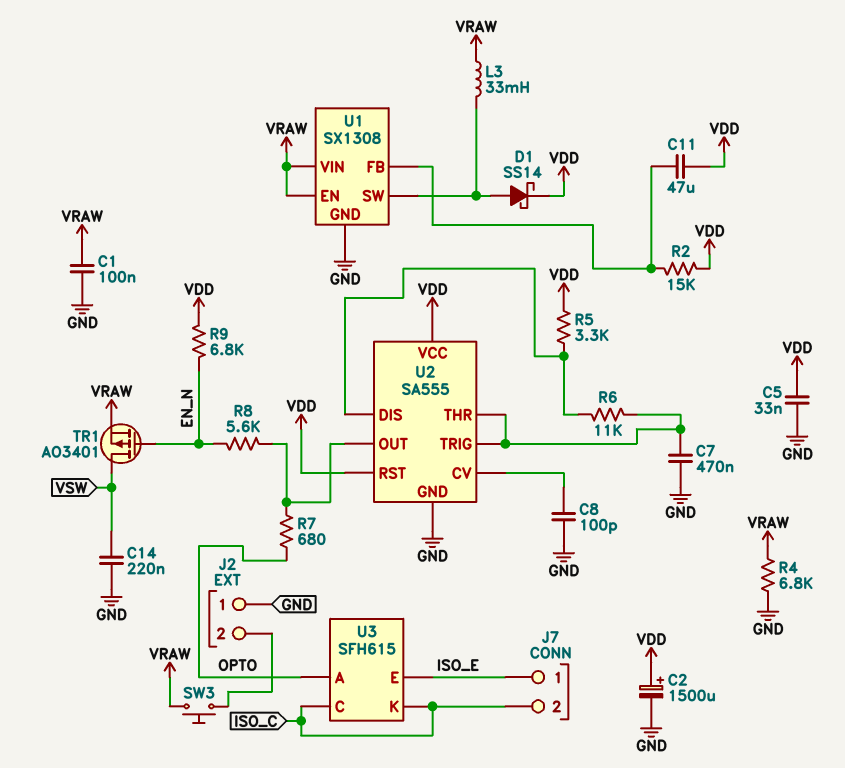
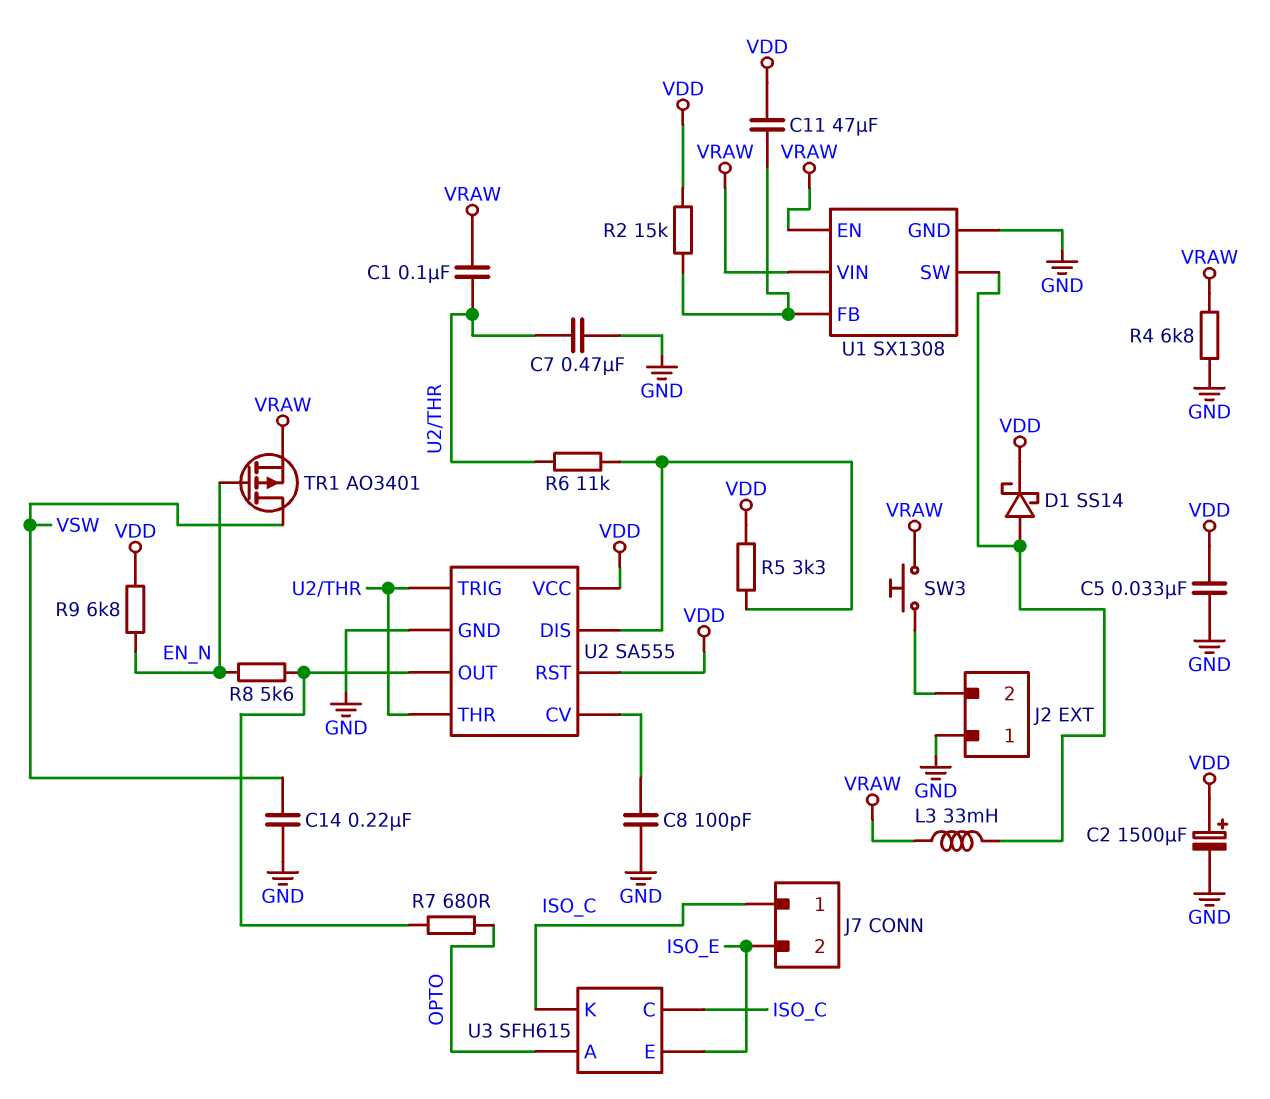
C1: 100nF (GND, VRAW) -> 100nF (U2/THR, VRAW)
J7 pin 1: ISO_E -> ISO_C
J7 pin 2: ISO_C -> ISO_E

